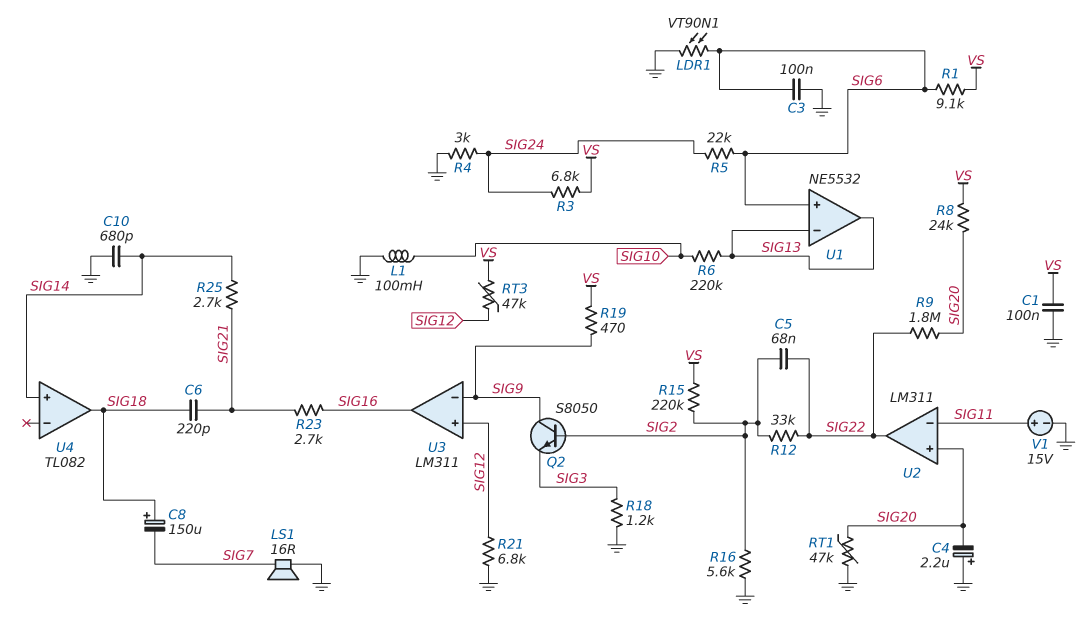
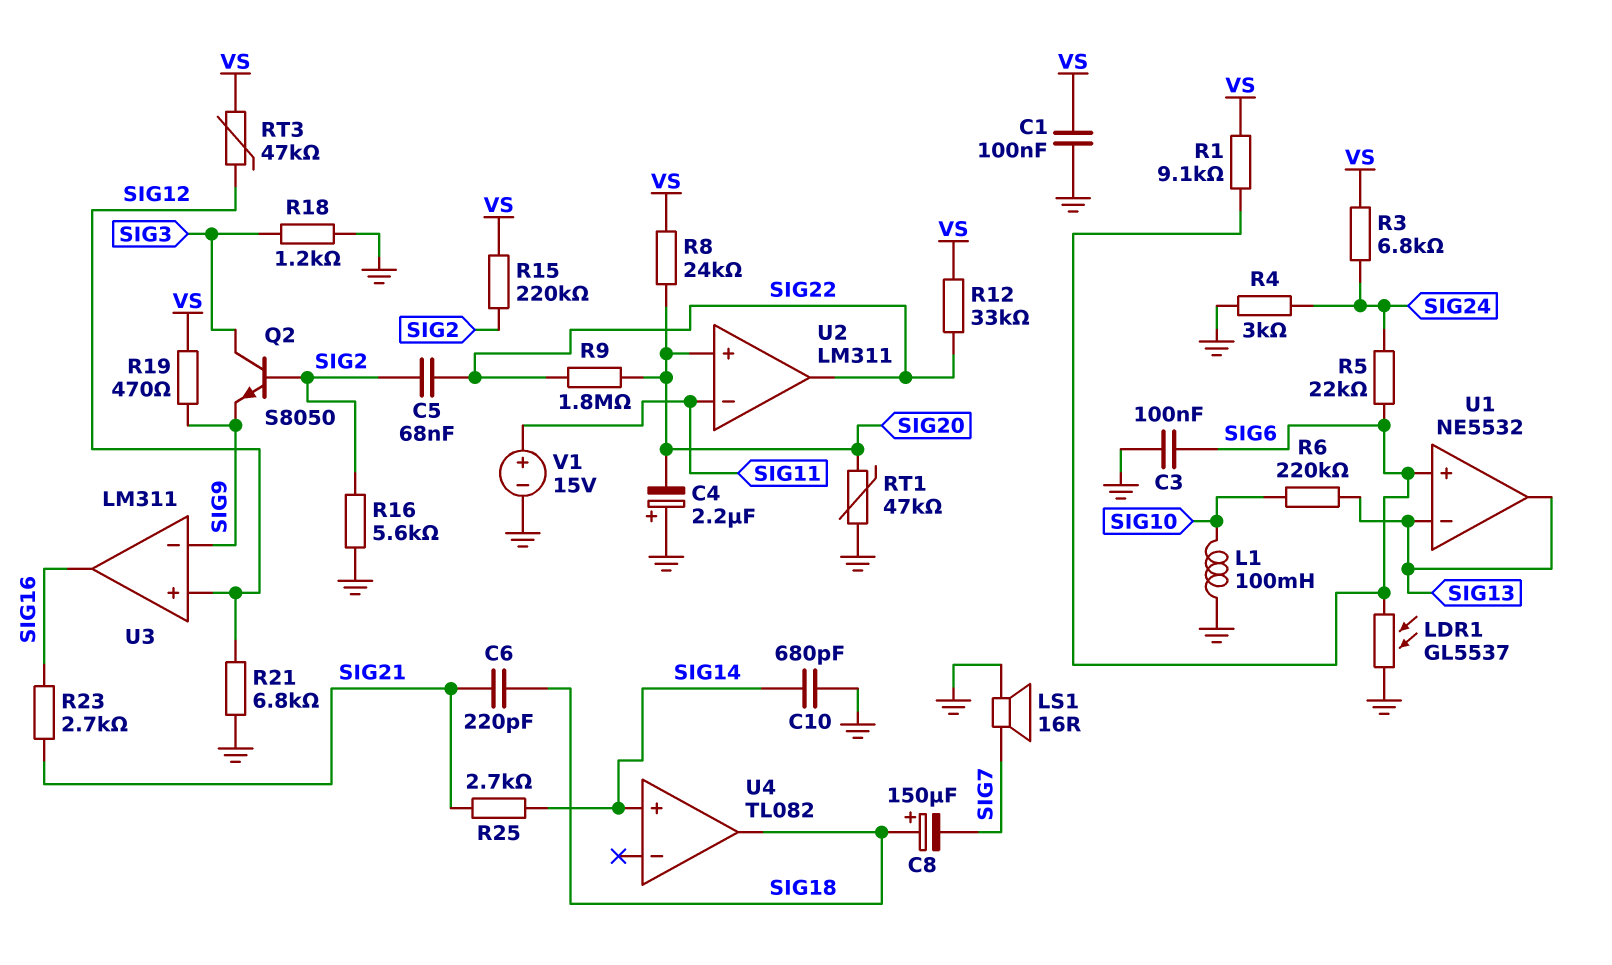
LDR1: VT90N1 (GND, SIG6) -> GL5537 (GND, SIG6)
Q2: NPN S8050 (B SIG2, C SIG9, E SIG3) -> NPN S8050 (B SIG2, C SIG3, E SIG9)
R12: 33k (SIG2, SIG22) -> 33k (SIG22, VS)

